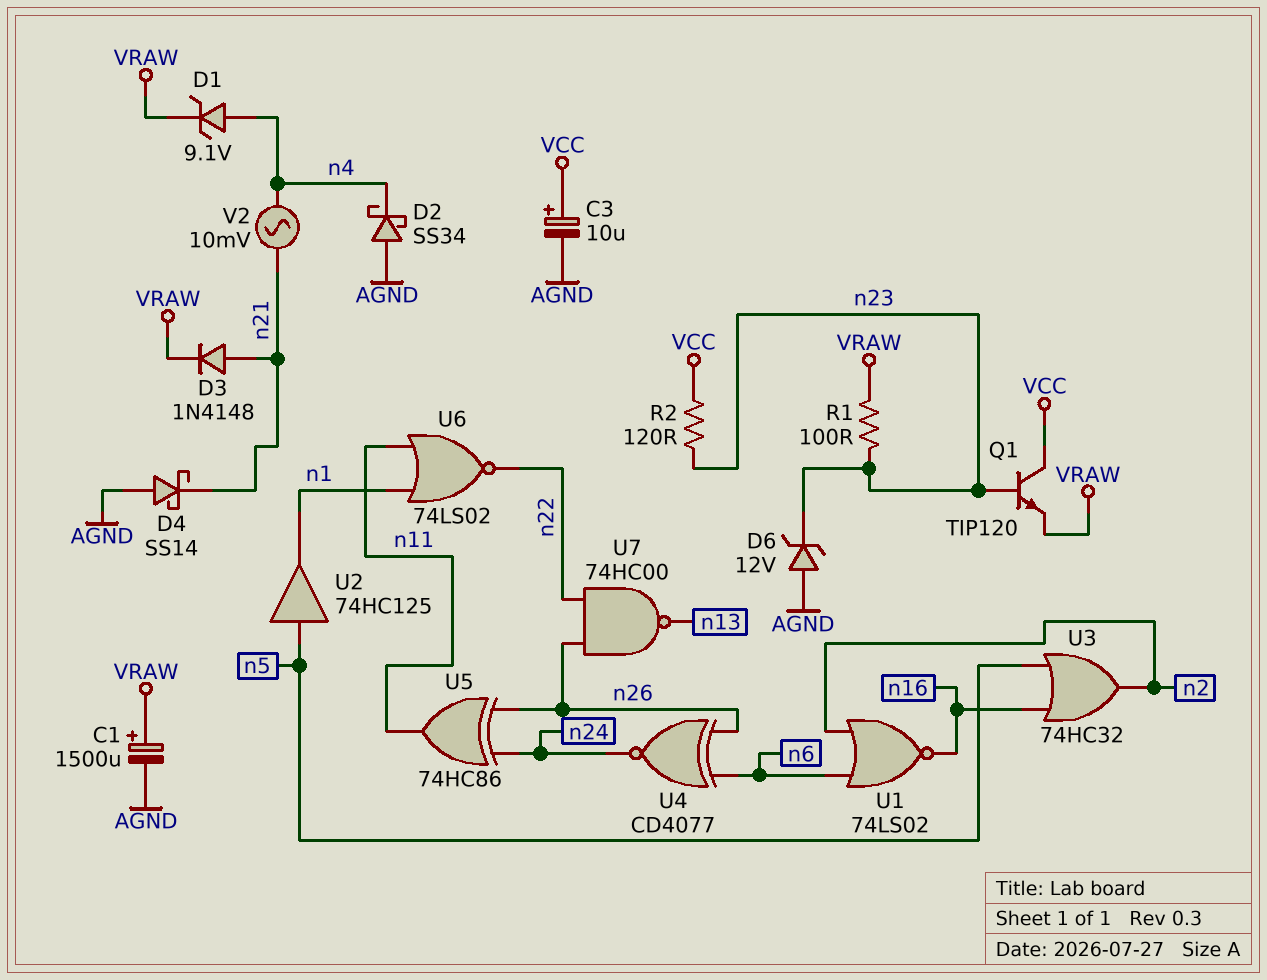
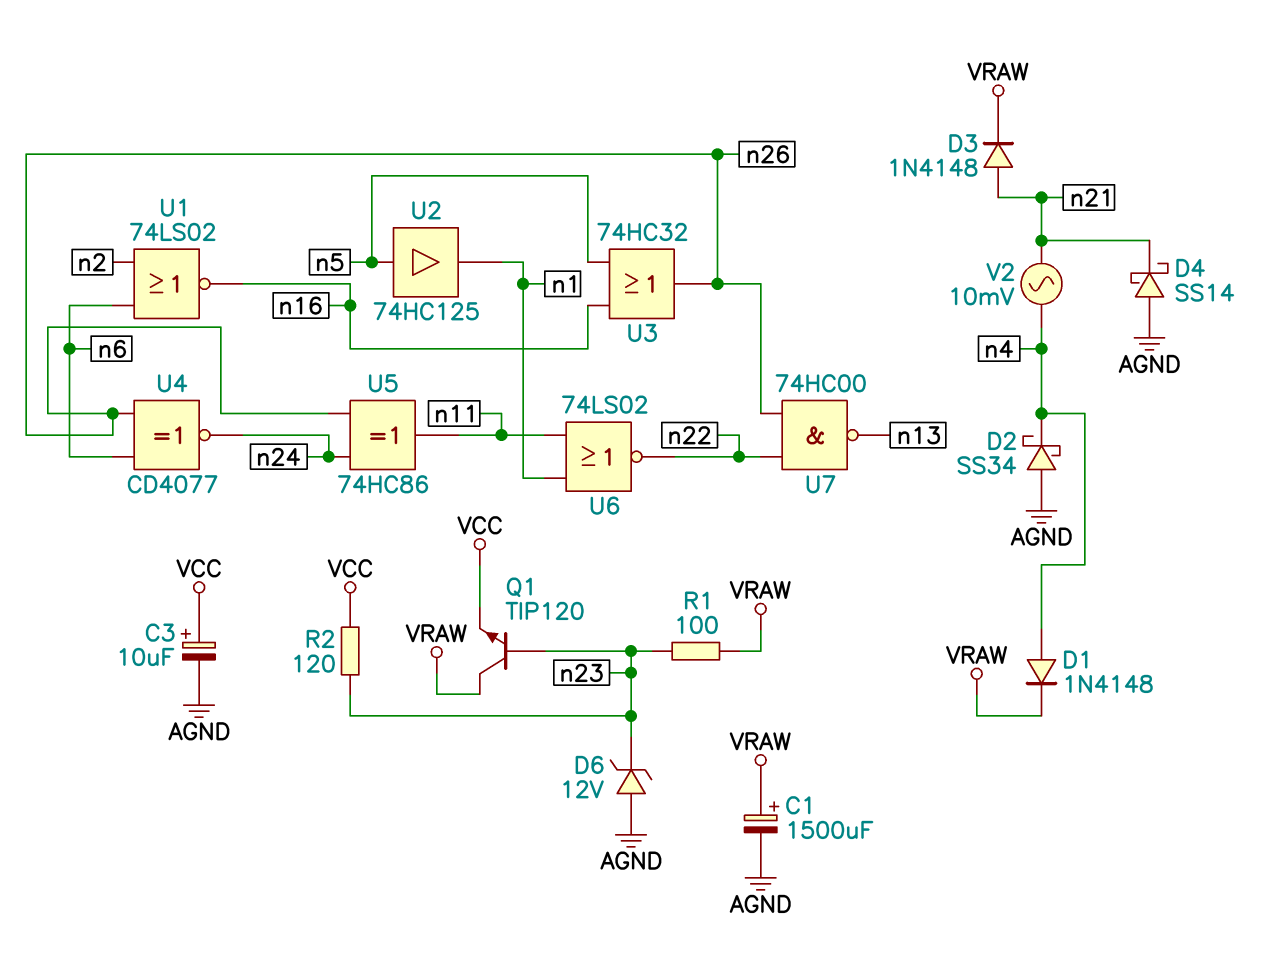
D1: zener 9.1V (A n4, K VRAW) -> diode 1N4148 (A n4, K VRAW)
Q1: NPN TIP120 (B n23, C VCC, E VRAW) -> NPN TIP120 (B n23, C VRAW, E VCC)
U3: OR 74HC32 (in n5, in n16, out n2) -> OR 74HC32 (in n5, in n16, out n26)

